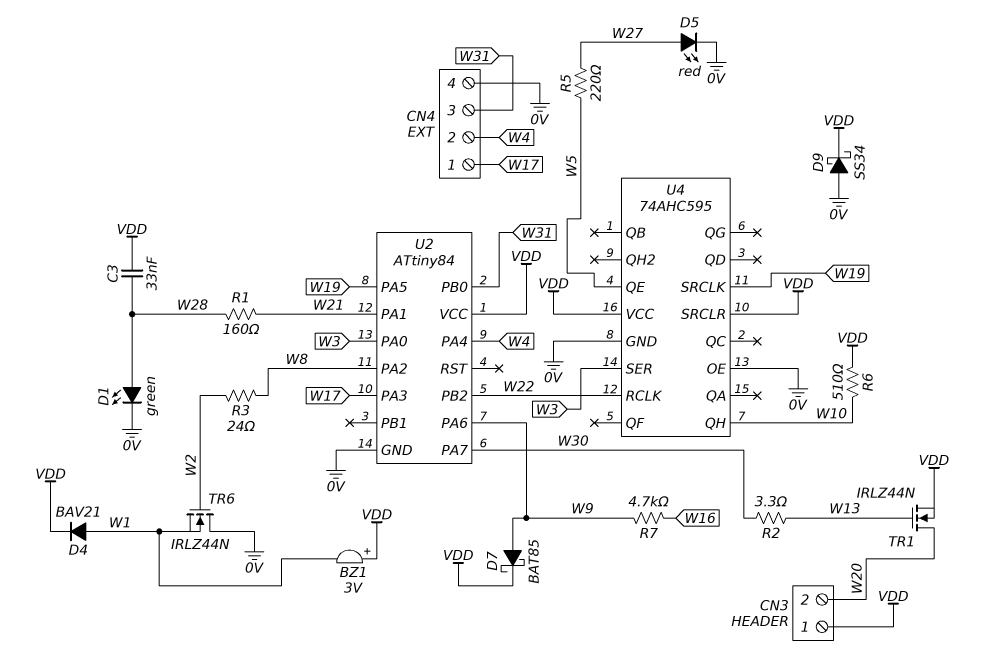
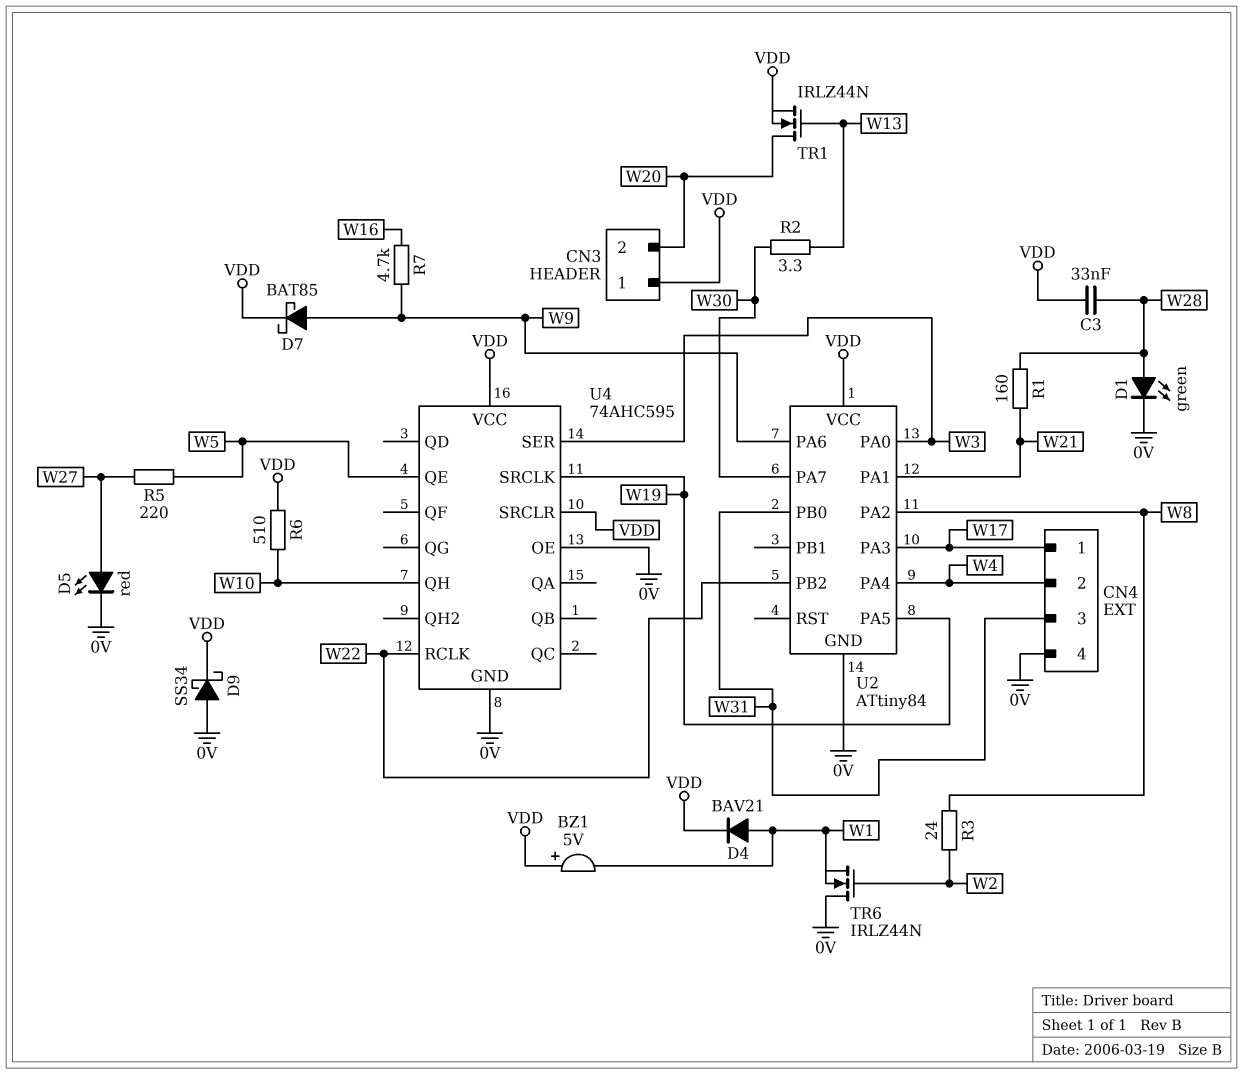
BZ1: buzzer 3V (plus VDD, minus W1) -> buzzer 5V (plus VDD, minus W1)

